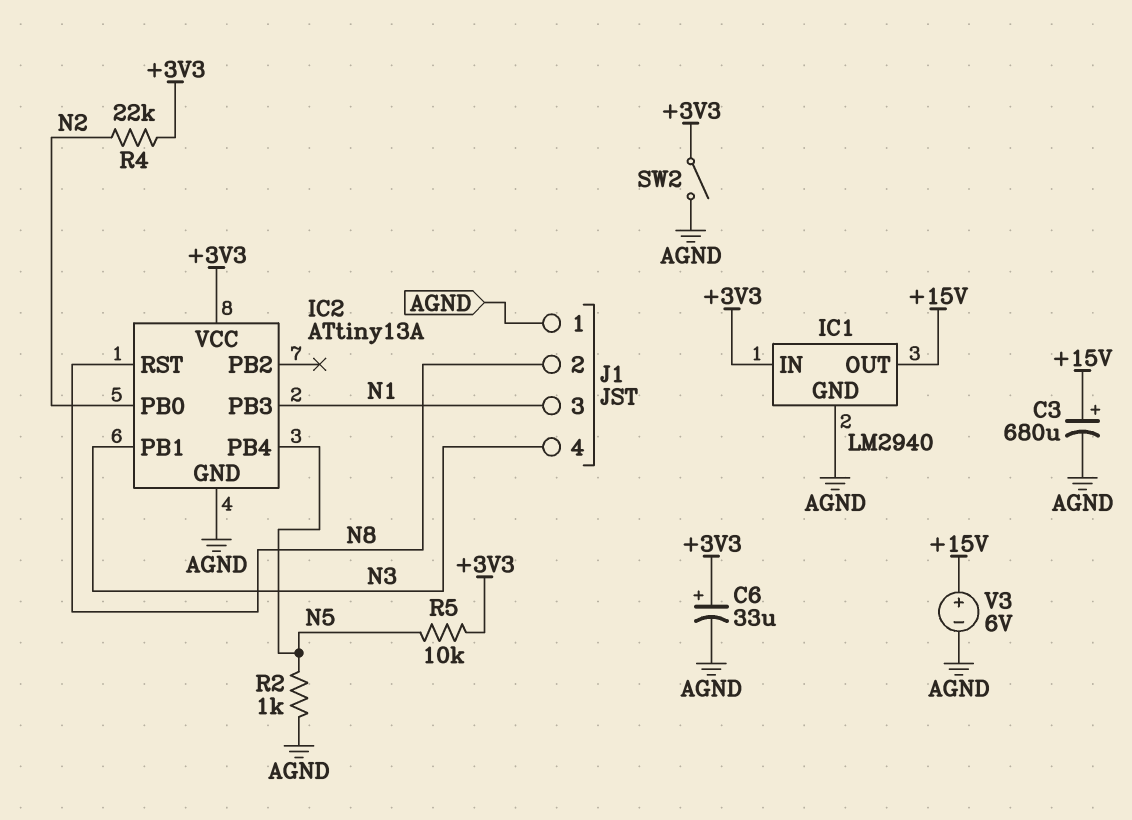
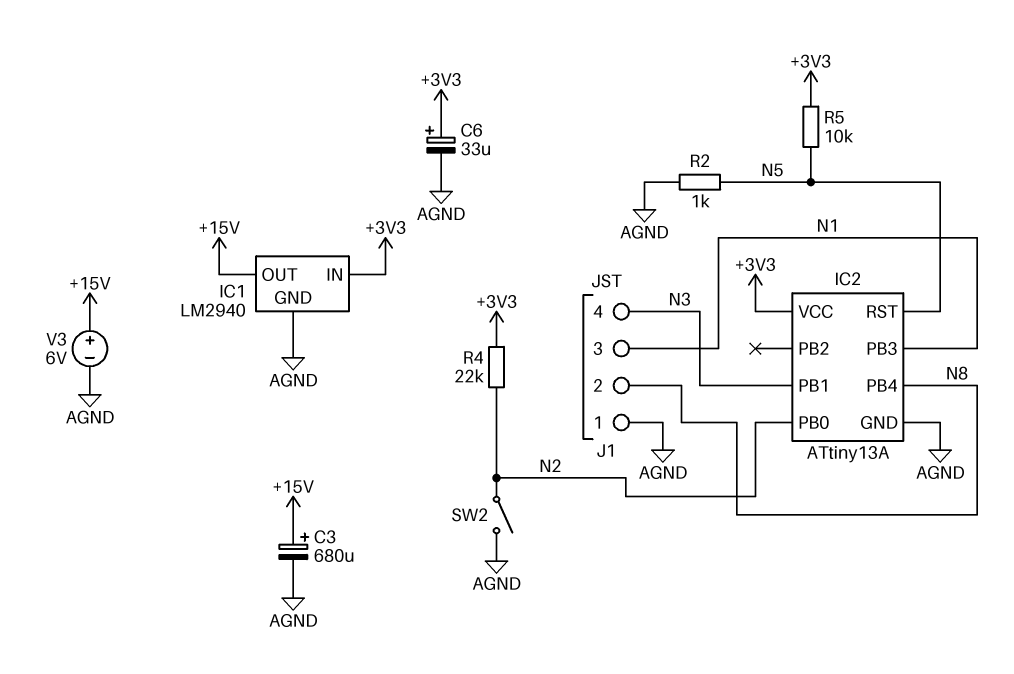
IC2 pin PB4: N5 -> N8
IC2 pin RST: N8 -> N5
SW2: switch (+3V3, AGND) -> switch (AGND, N2)

